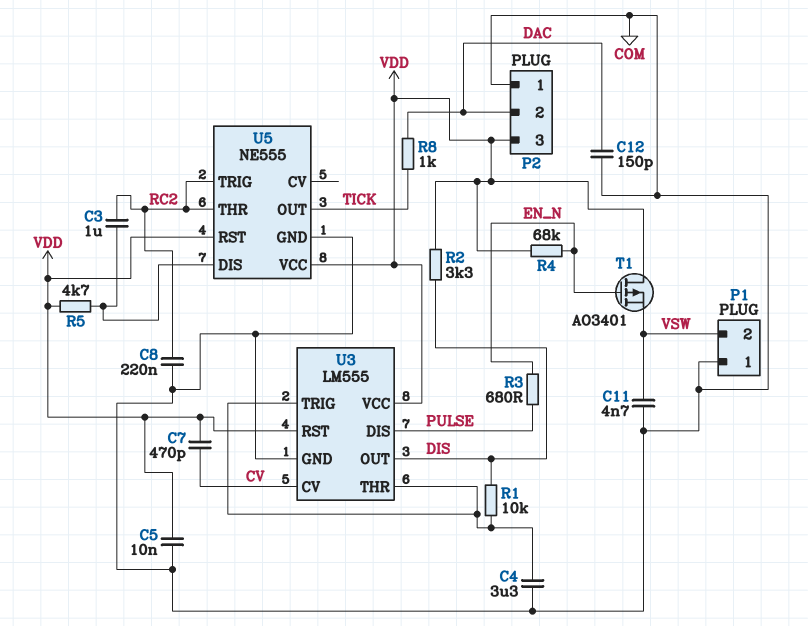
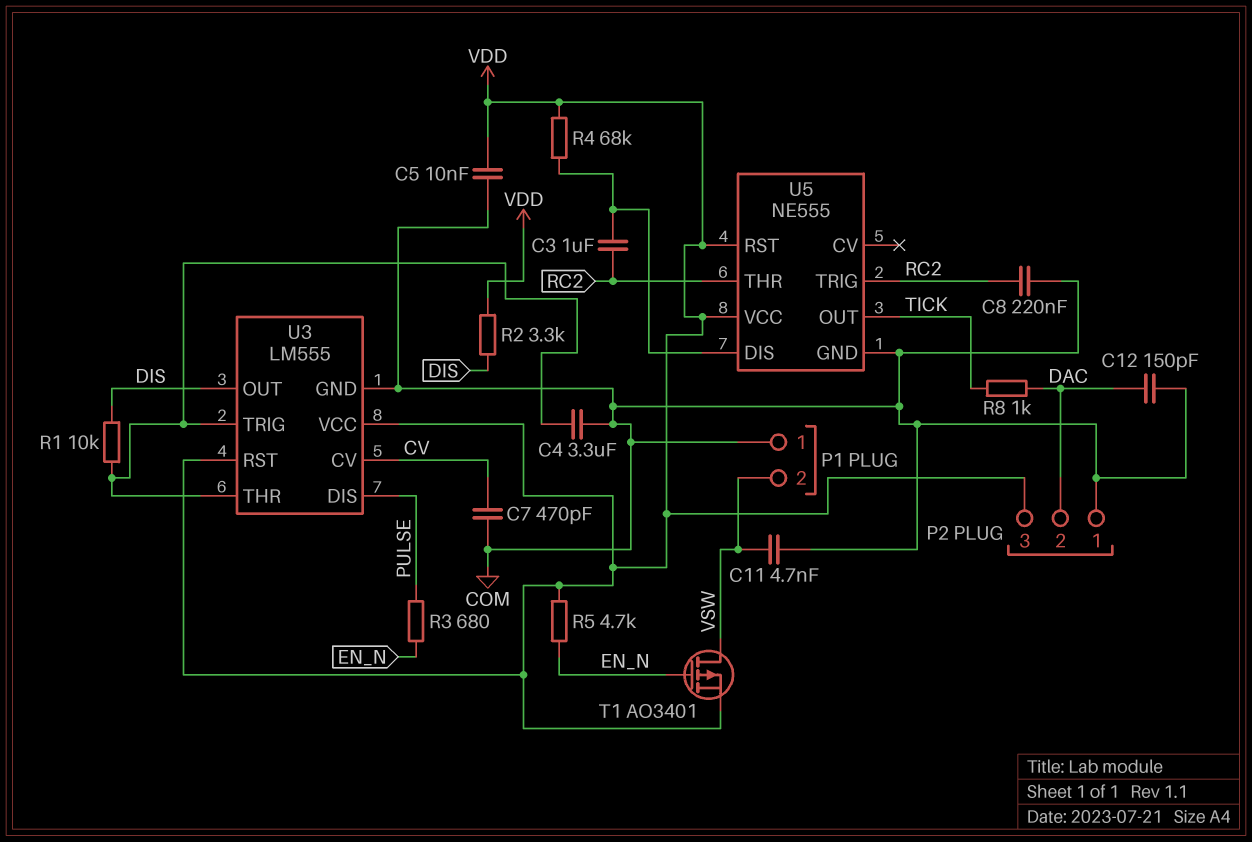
C7: 470pF (CV, VDD) -> 470pF (COM, CV)
R4: 68k (EN_N, VDD) -> 68k (U5/DIS, VDD)
R5: 4.7k (U5/DIS, VDD) -> 4.7k (EN_N, VDD)
T1: PMOS AO3401 (G EN_N, D VDD, S VSW) -> PMOS AO3401 (G EN_N, D VSW, S VDD)

